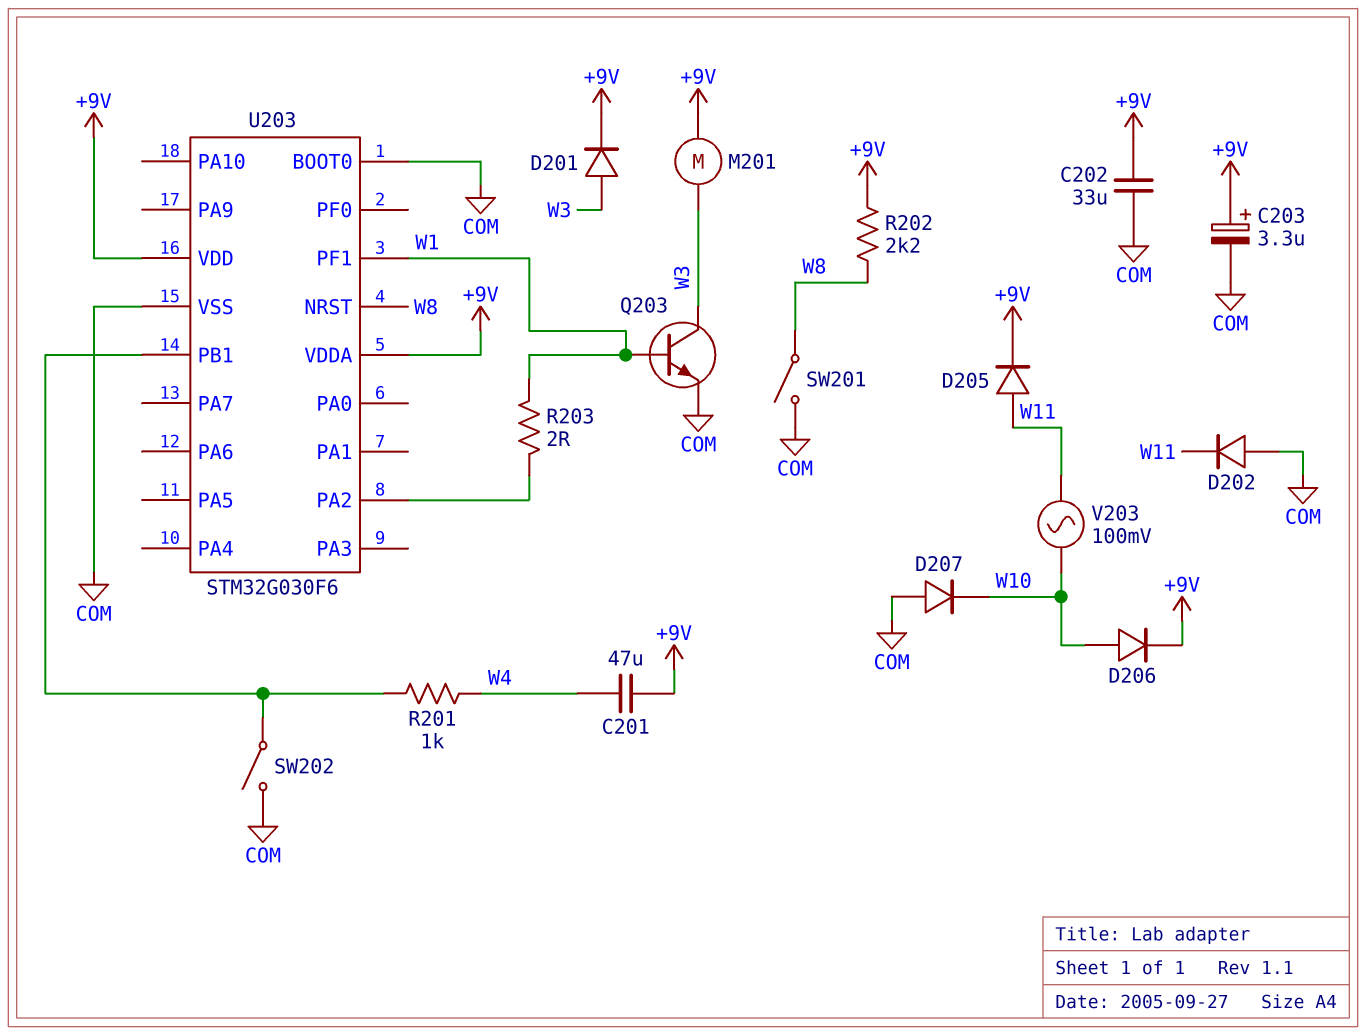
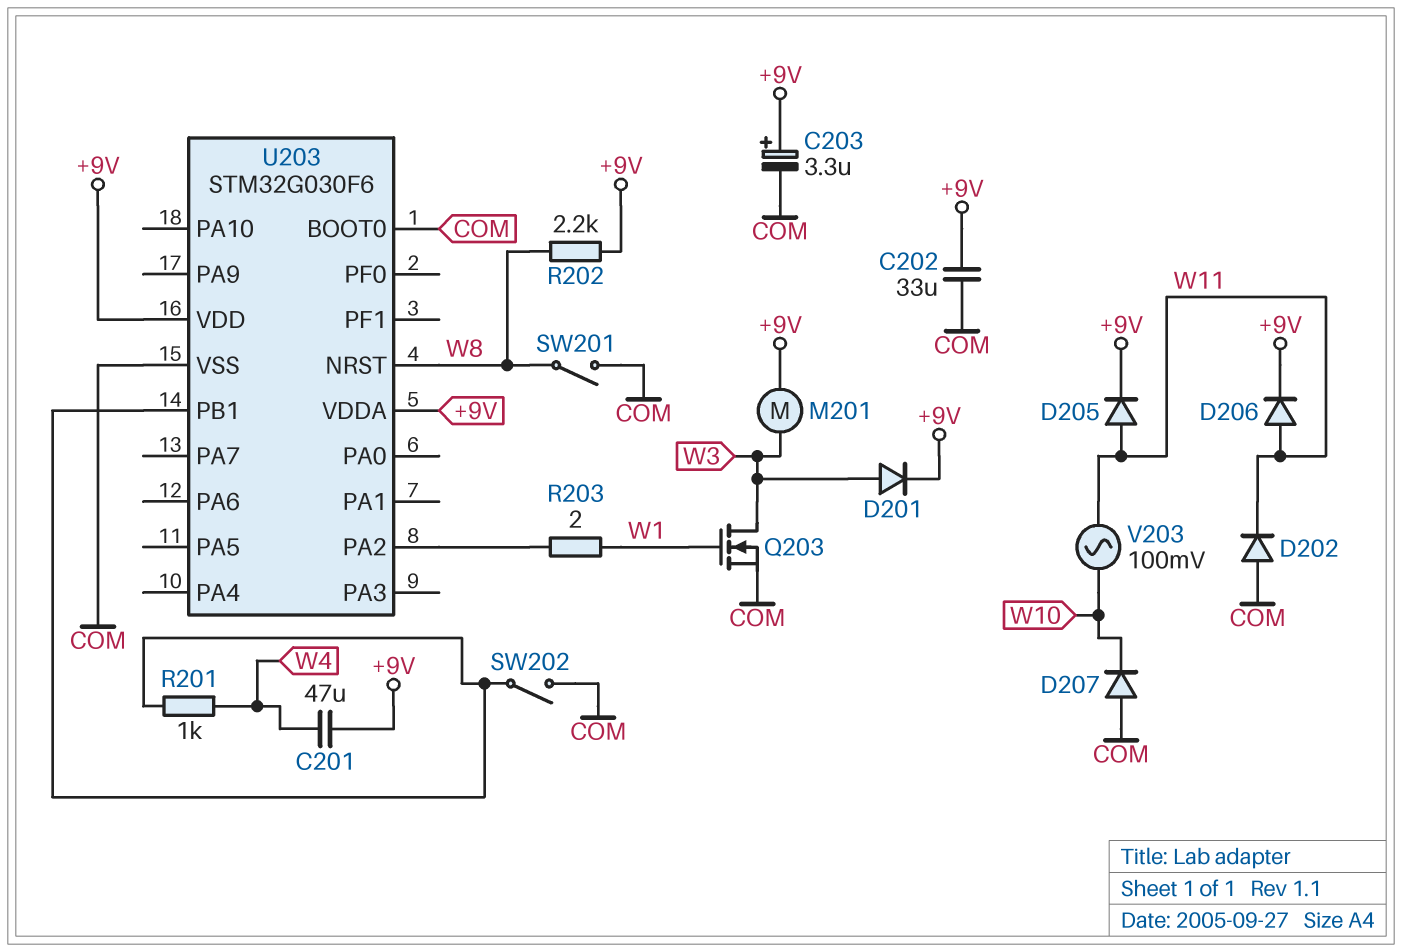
D206: diode (A W10, K +9V) -> diode (A W11, K +9V)
Q203: NPN (B W1, C W3, E COM) -> NMOS (G W1, D W3, S COM)
U203 pin PF1: W1 -> none

